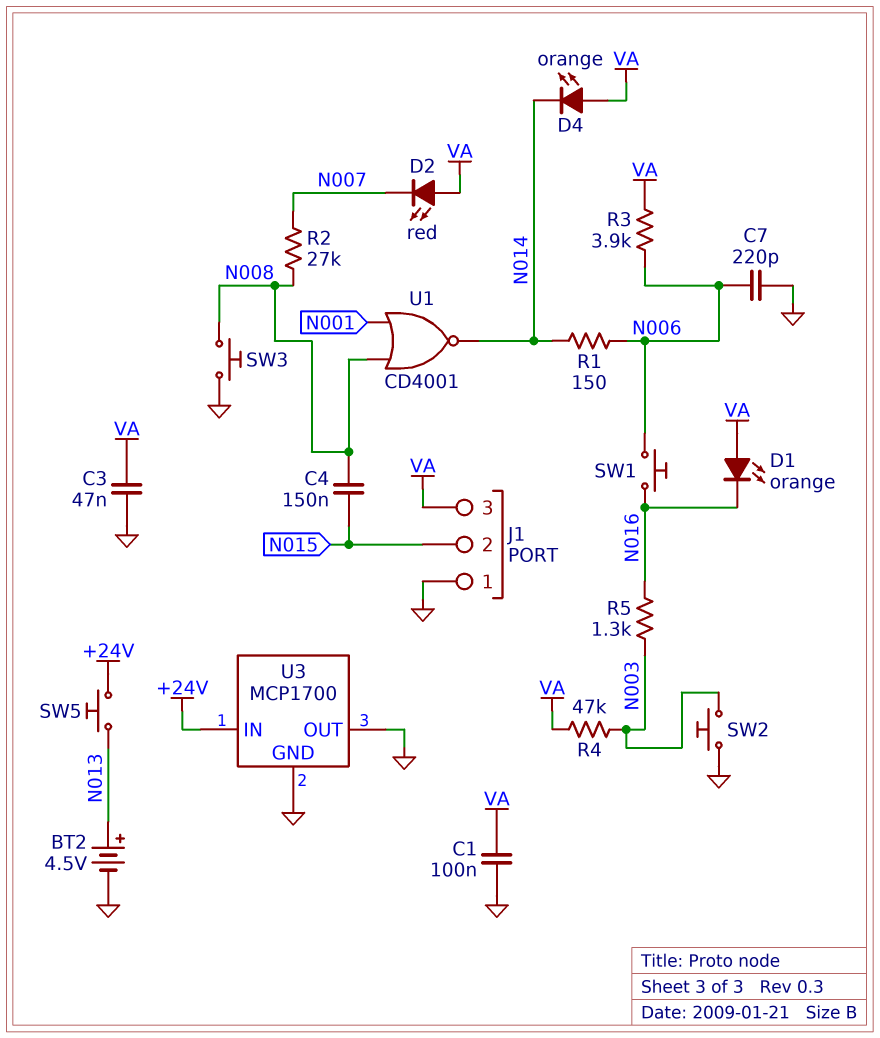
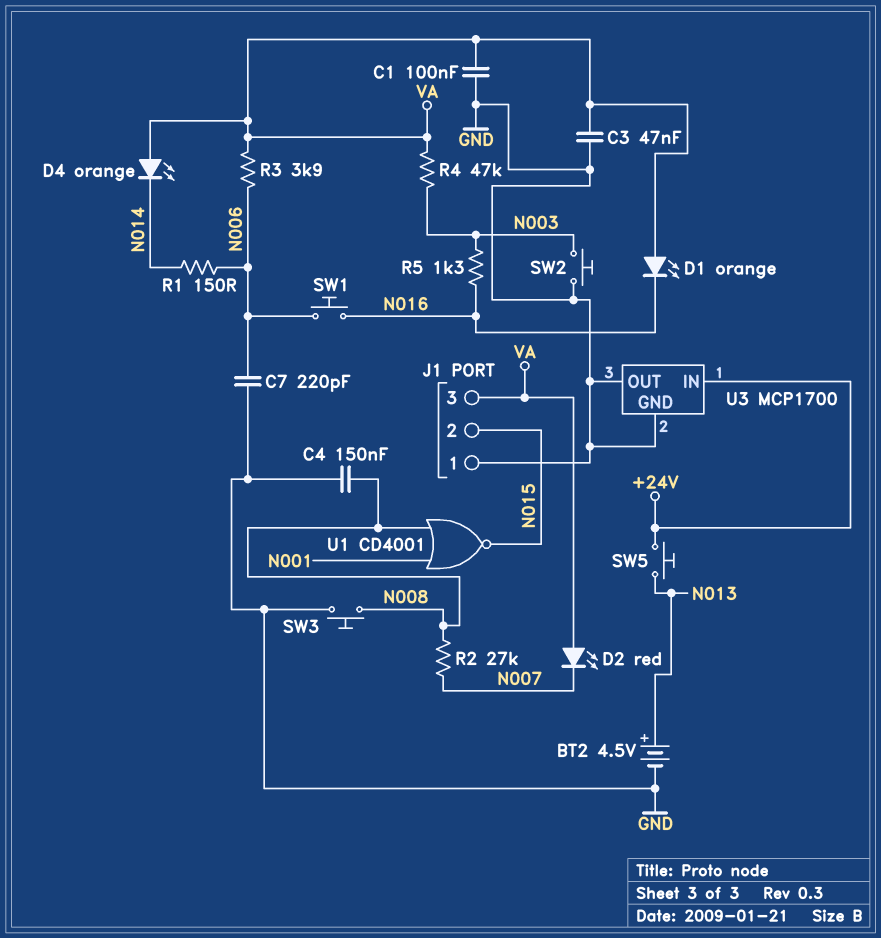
C4: 150nF (N008, N015) -> 150nF (GND, N008)
U1: NOR CD4001 (in N001, in N008, out N014) -> NOR CD4001 (in N001, in N008, out N015)

